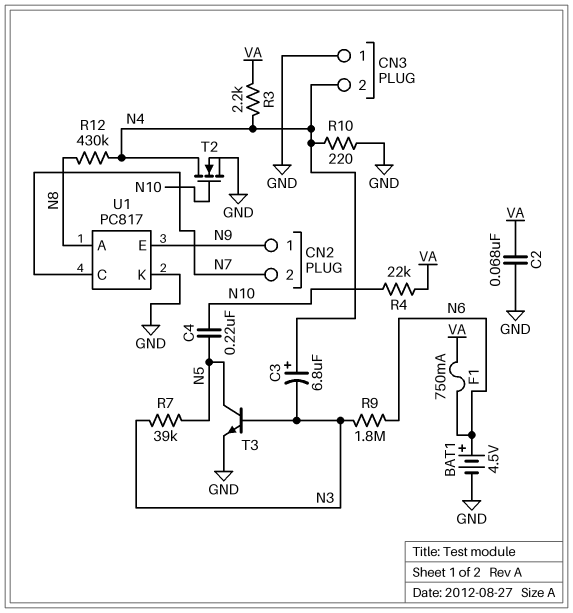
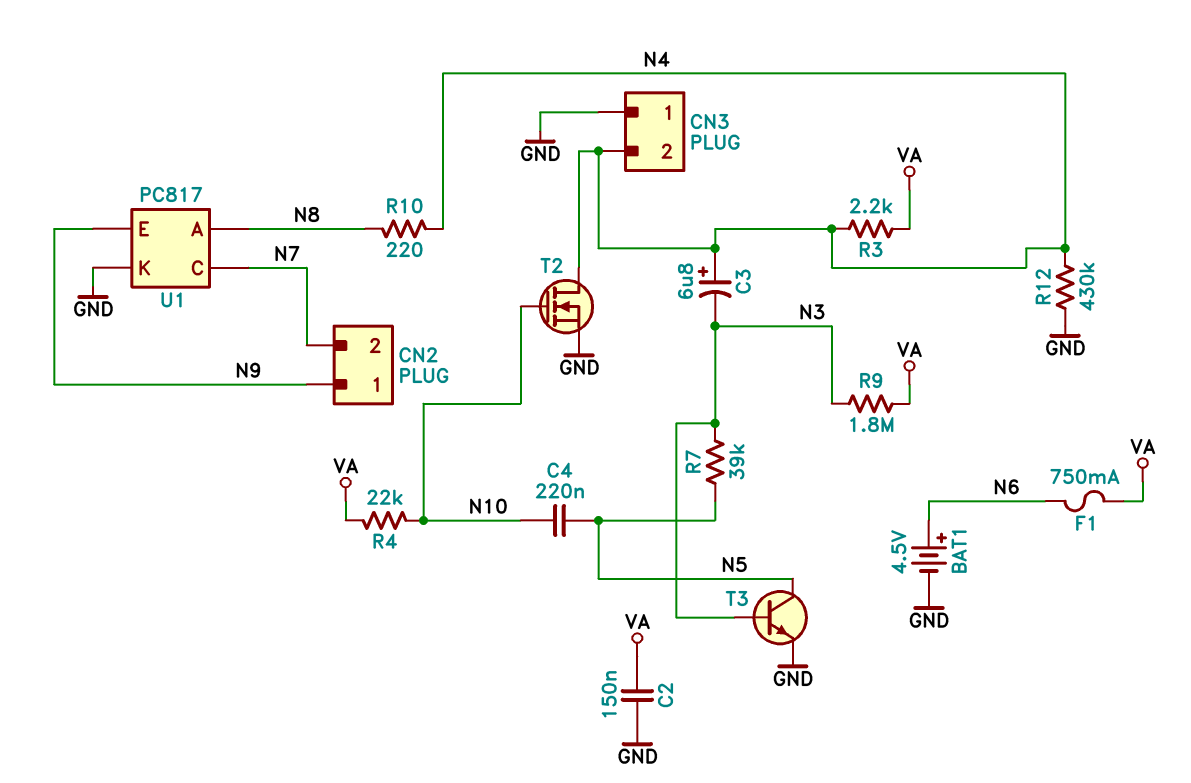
C2: 68nF (GND, VA) -> 150nF (GND, VA)
R9: 1.8M (N3, N6) -> 1.8M (N3, VA)
R10: 220 (GND, N4) -> 220 (N4, N8)
R12: 430k (N4, N8) -> 430k (GND, N4)

